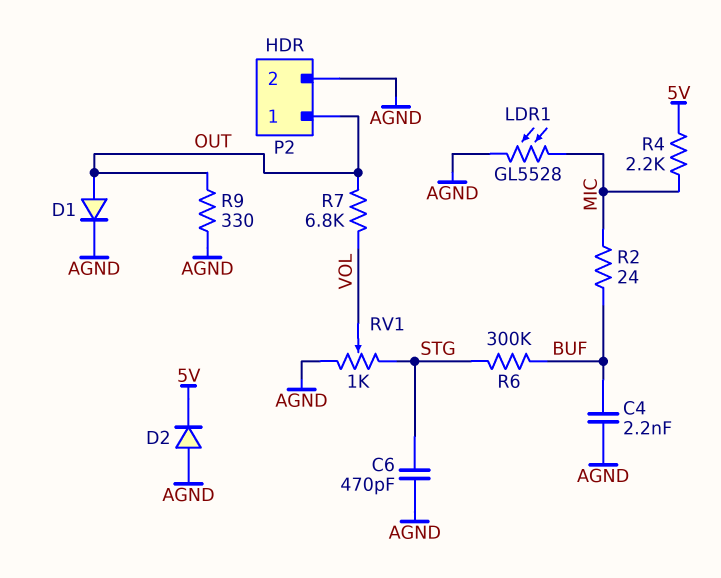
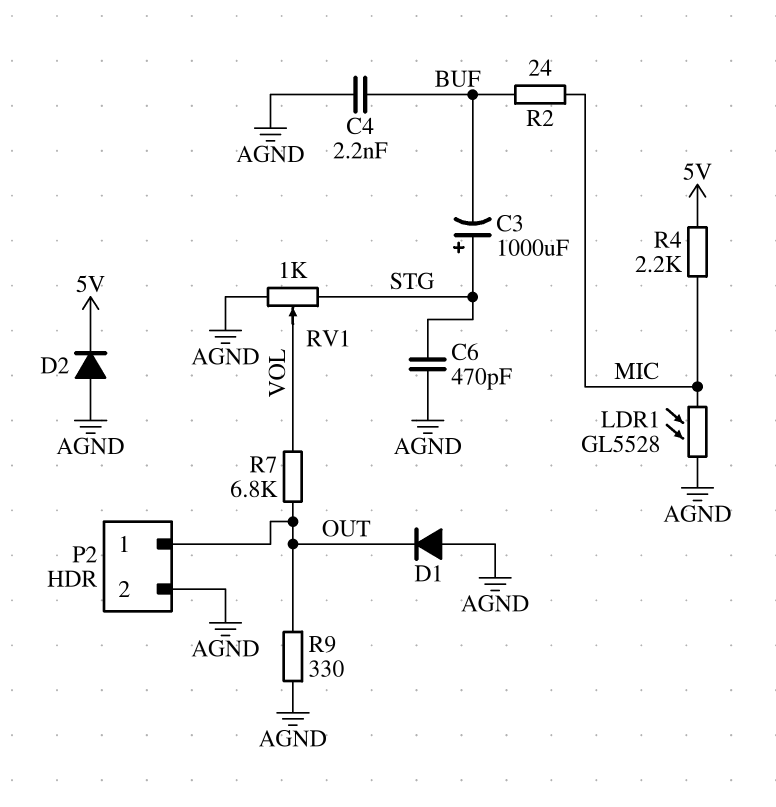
C3: none -> 1000uF (plus STG, minus BUF)
D1: diode (A OUT, K AGND) -> diode (A AGND, K OUT)
R6: 300k (BUF, STG) -> none

